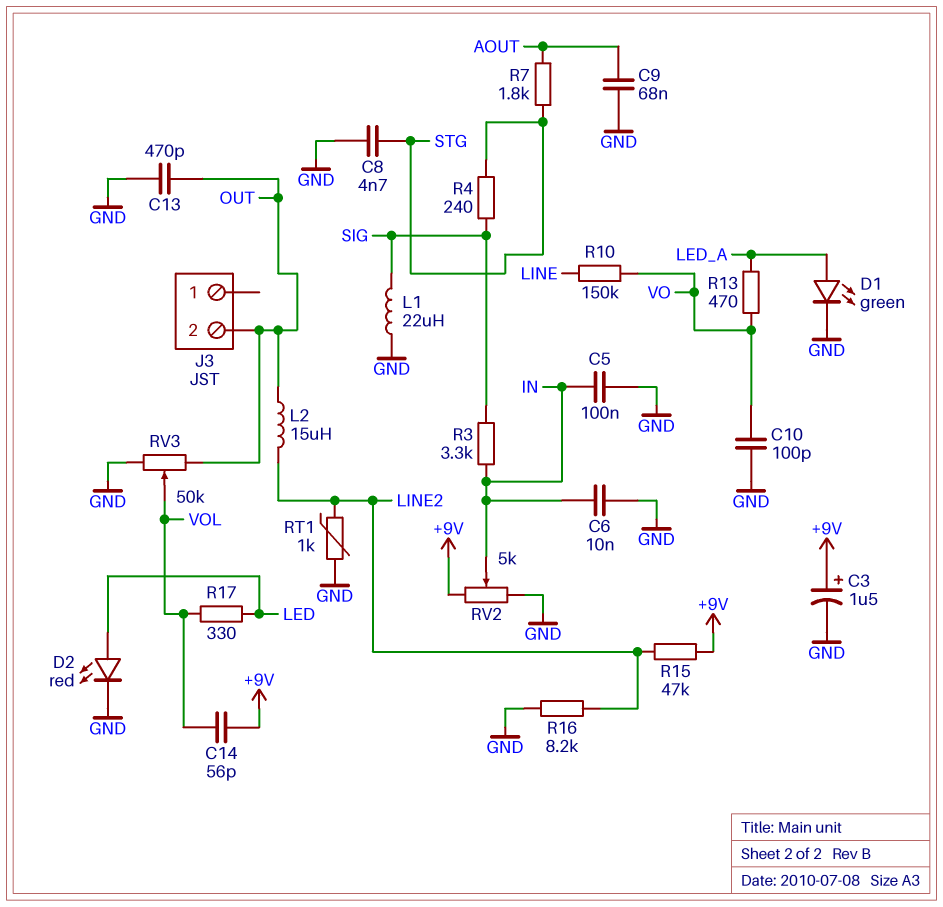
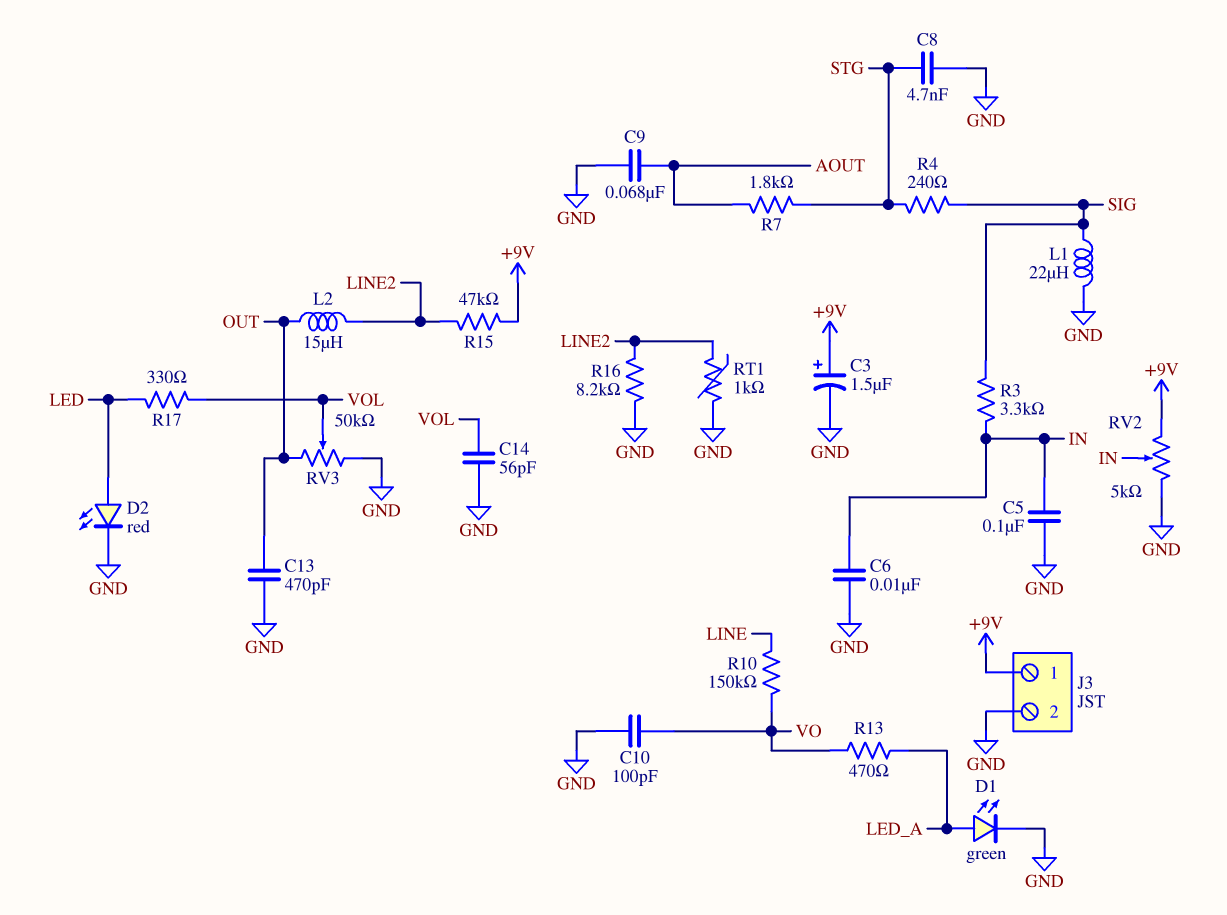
C14: 56pF (+9V, VOL) -> 56pF (GND, VOL)
J3 pin 1: none -> +9V
J3 pin 2: OUT -> GND

